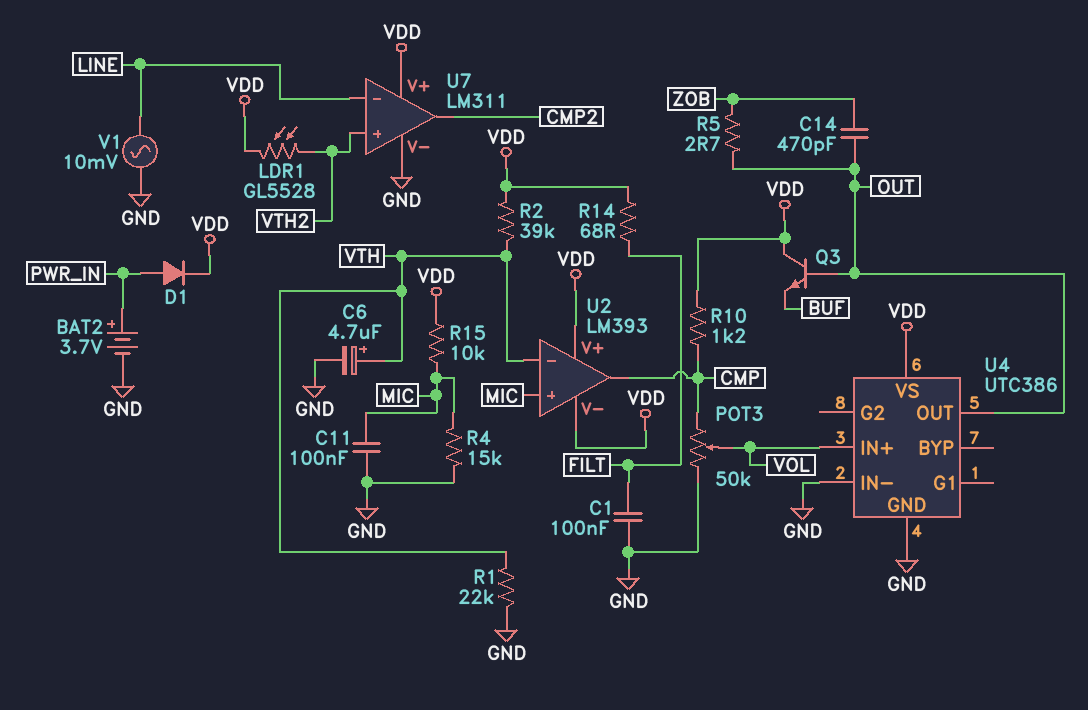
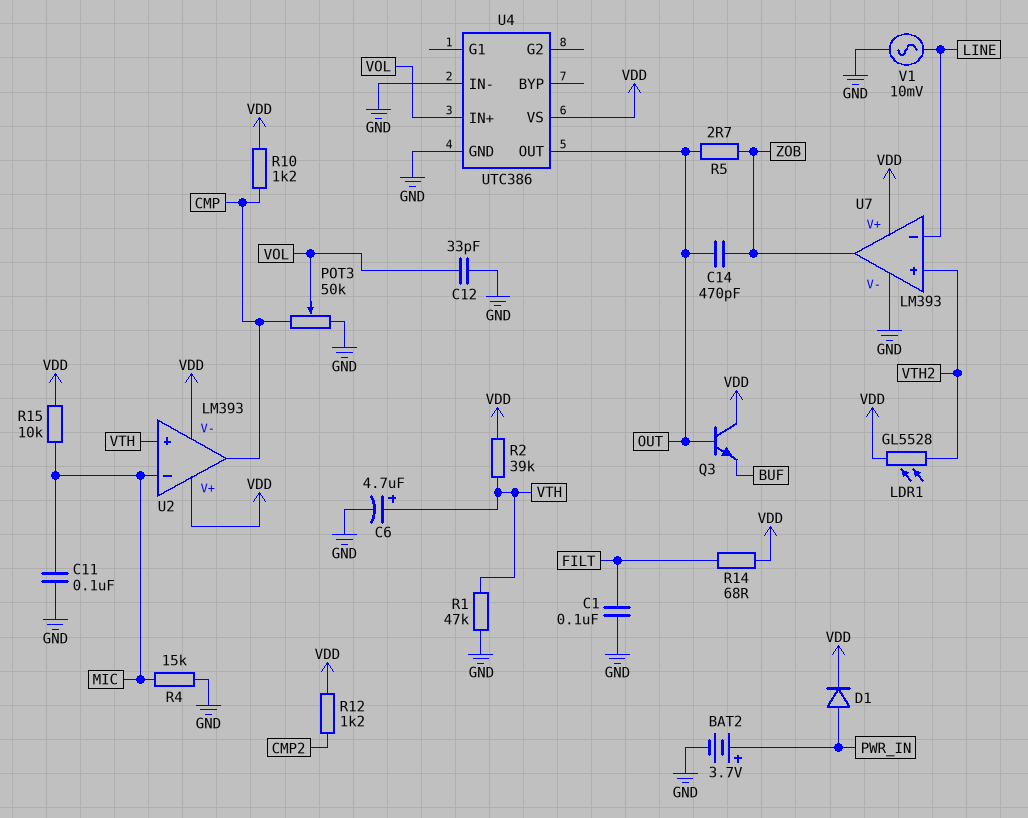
C12: none -> 33pF (GND, VOL)
R1: 22k (GND, VTH) -> 47k (GND, VTH)
R12: none -> 1.2k (CMP2, VDD)
U2 pin in+: MIC -> VTH
U2 pin in-: VTH -> MIC
U7: LM311 -> LM393
U7 pin out: CMP2 -> ZOB

